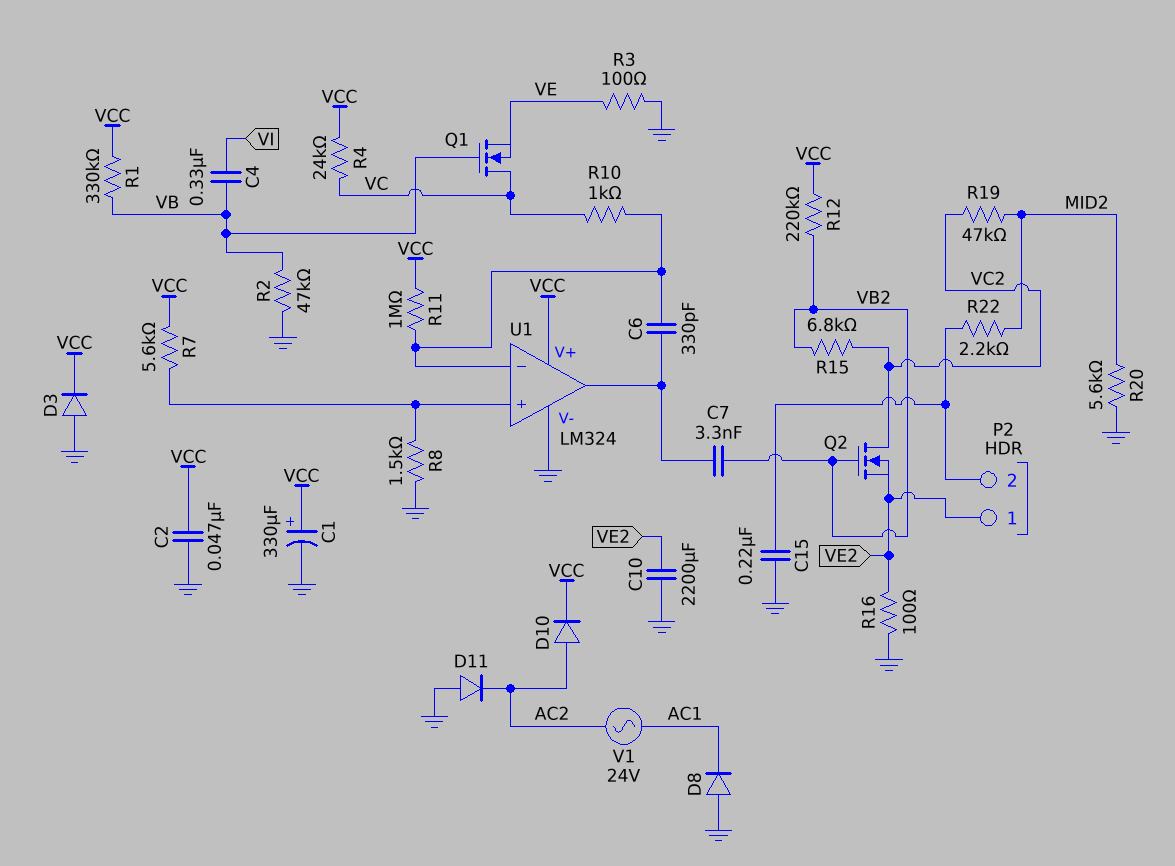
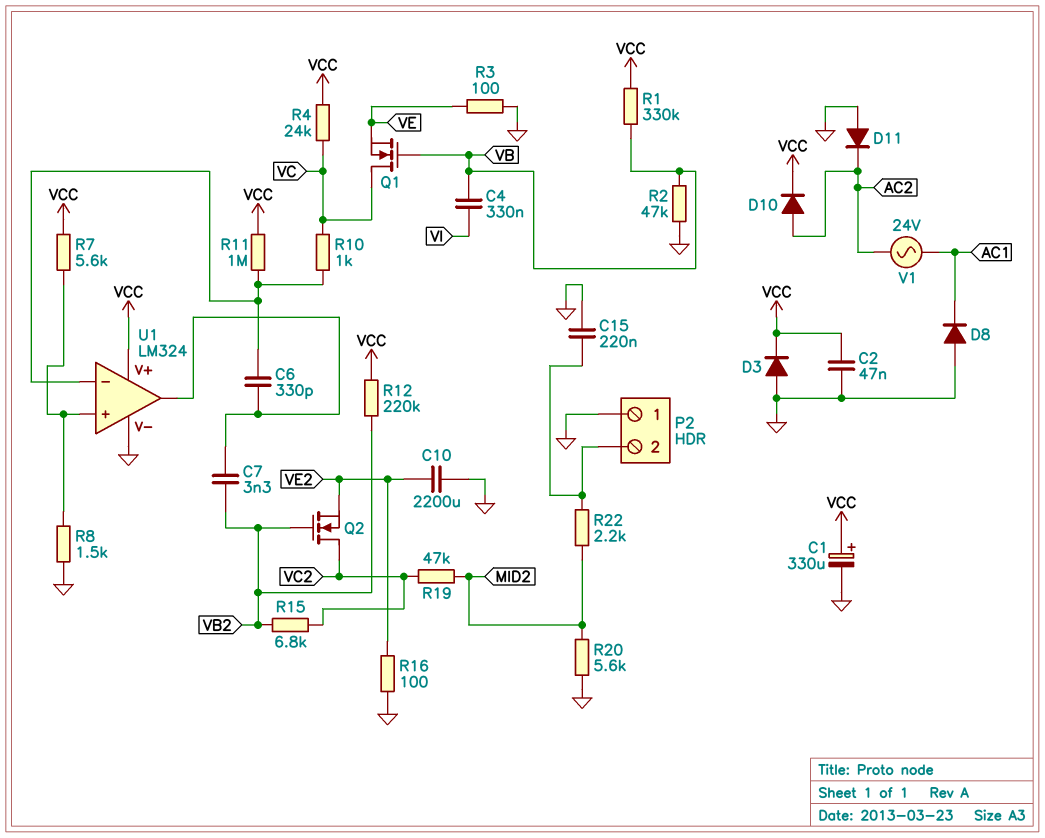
P2 pin 1: VE2 -> GND

